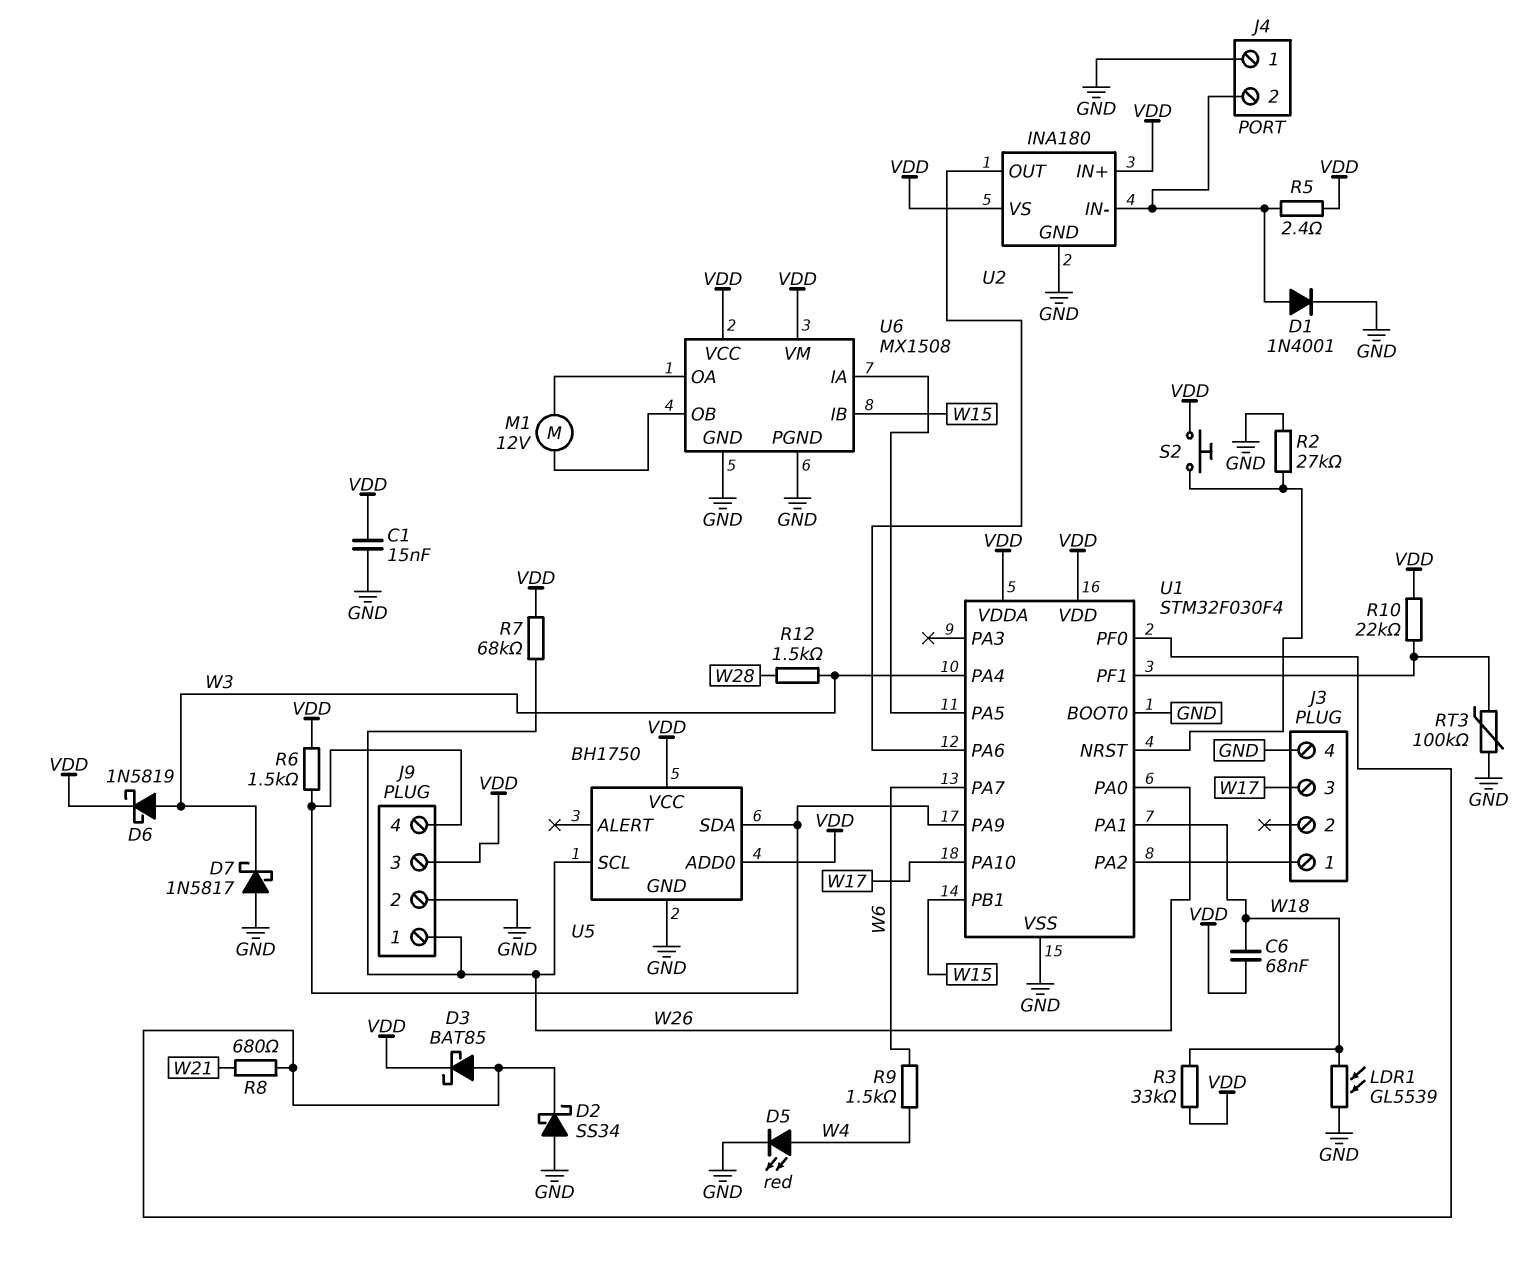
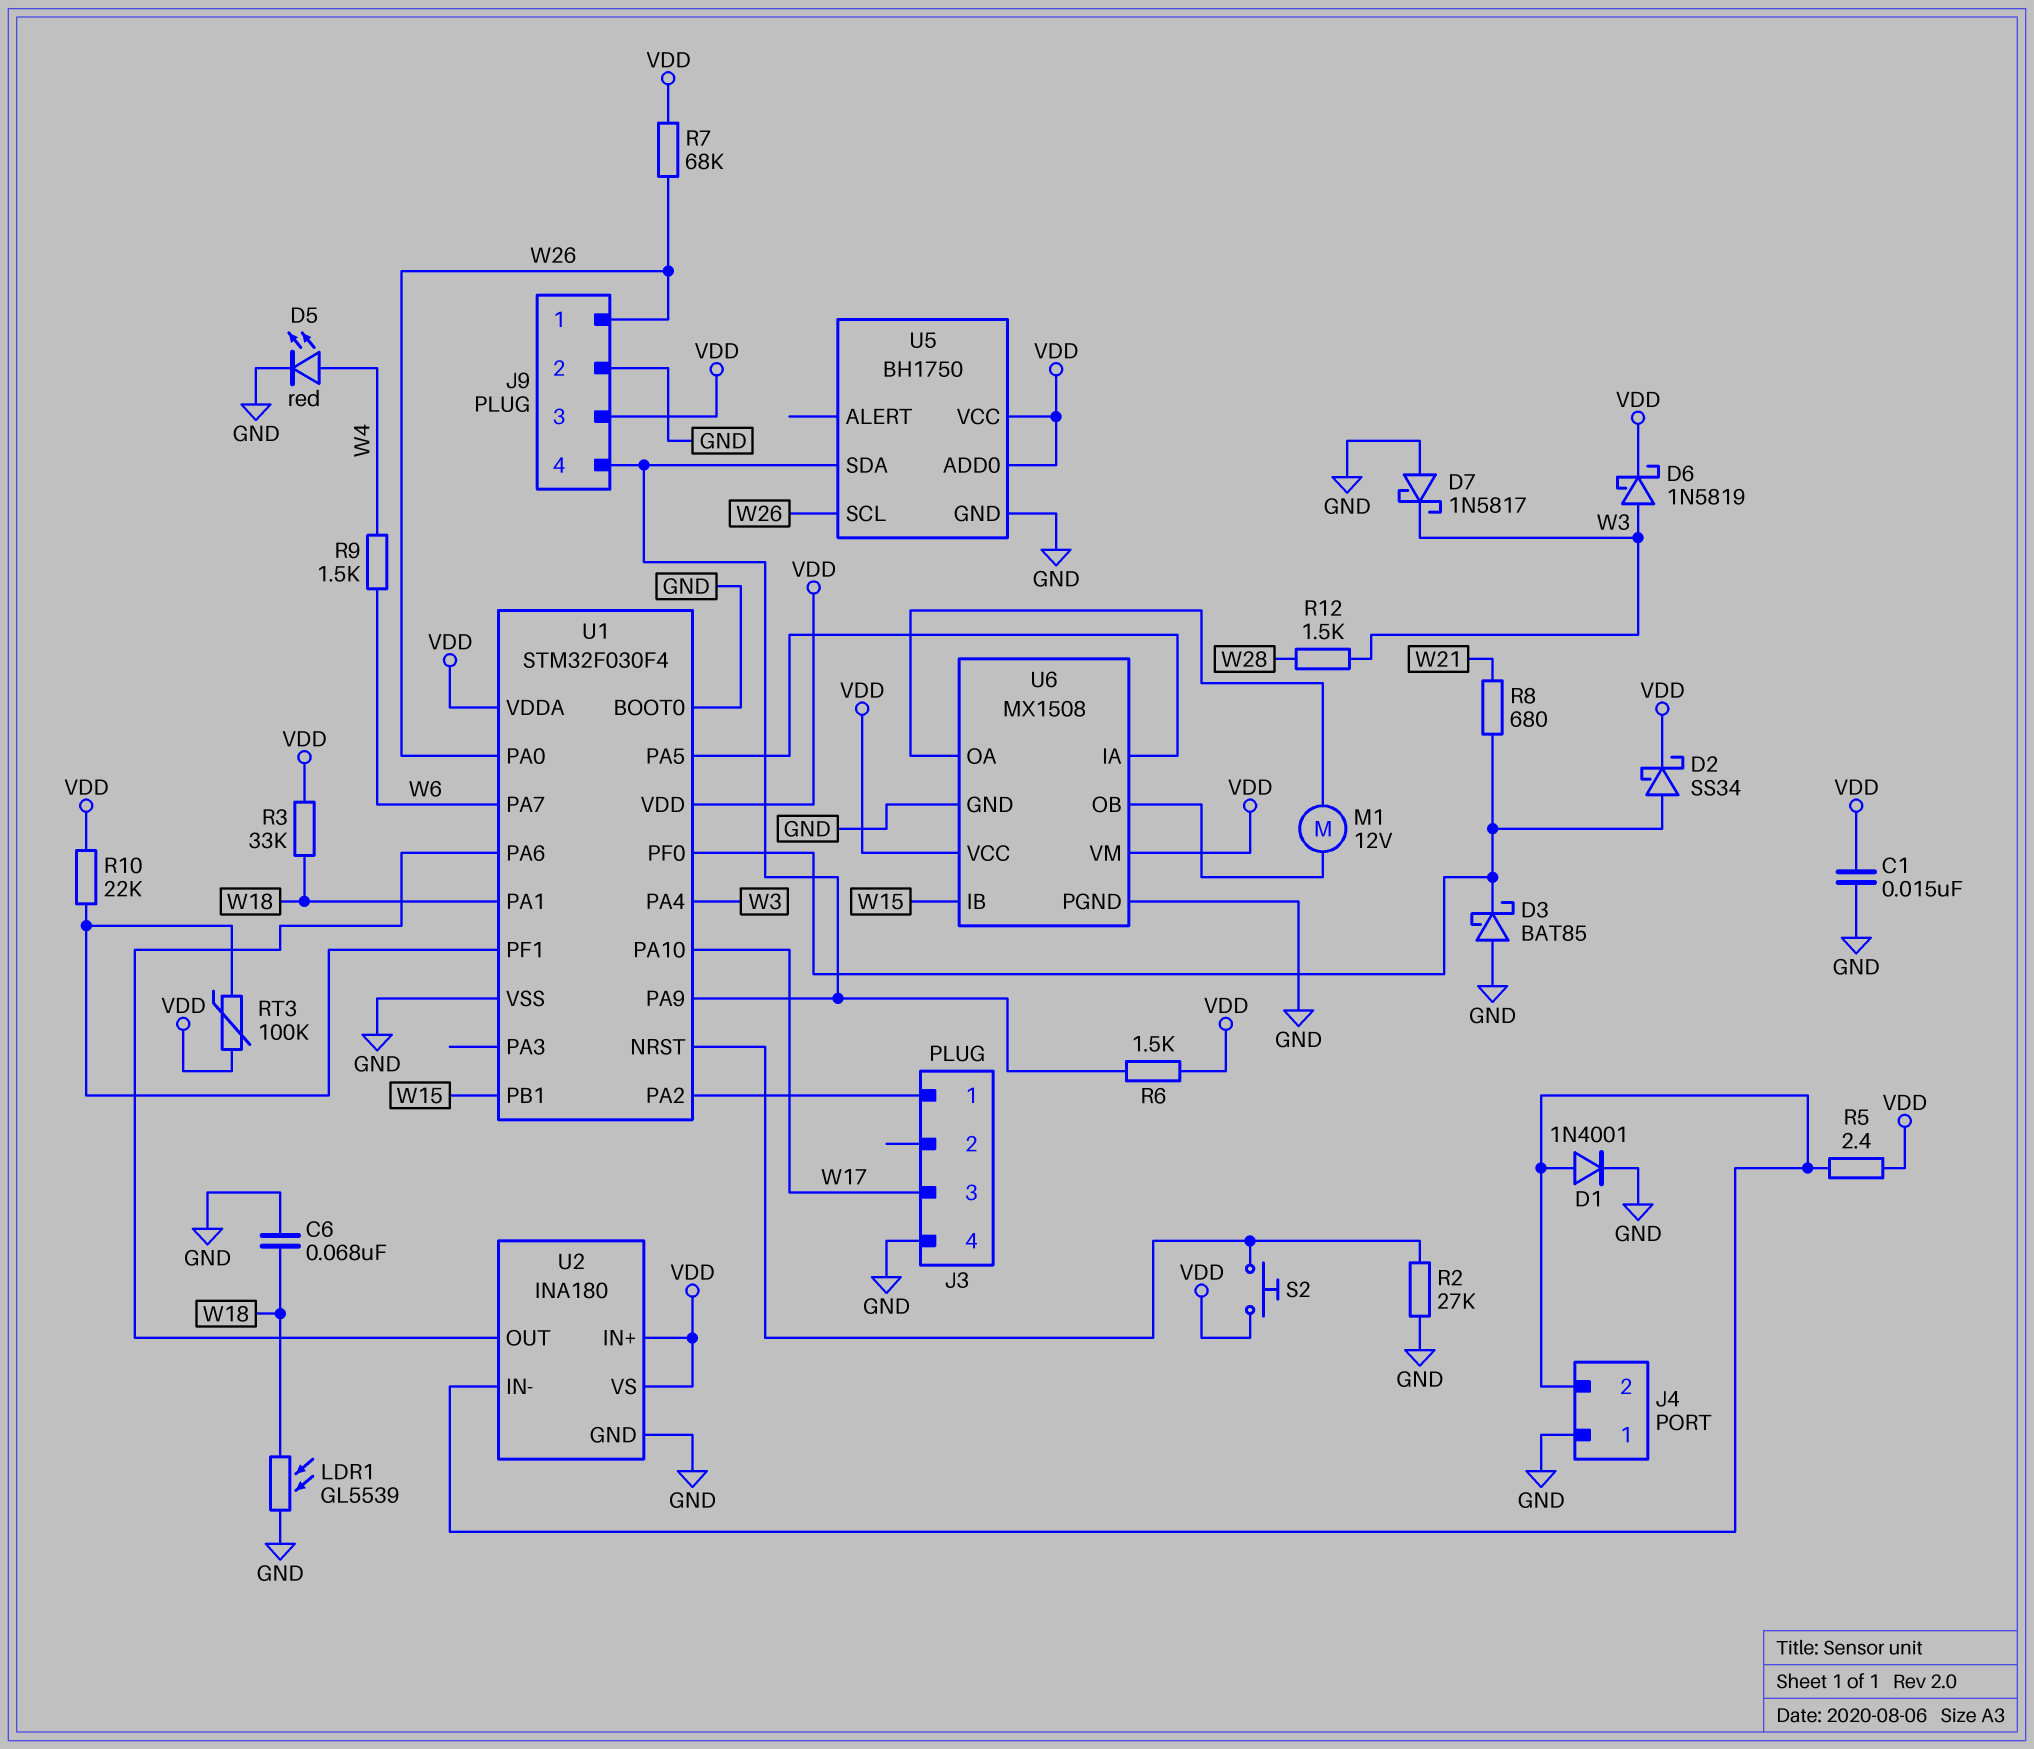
C6: 68nF (VDD, W18) -> 68nF (GND, W18)
D2: schottky SS34 (A GND, K U1/PF0) -> schottky SS34 (A U1/PF0, K VDD)
D3: schottky BAT85 (A U1/PF0, K VDD) -> schottky BAT85 (A GND, K U1/PF0)
RT3: 100k (GND, U1/PF1) -> 100k (U1/PF1, VDD)

